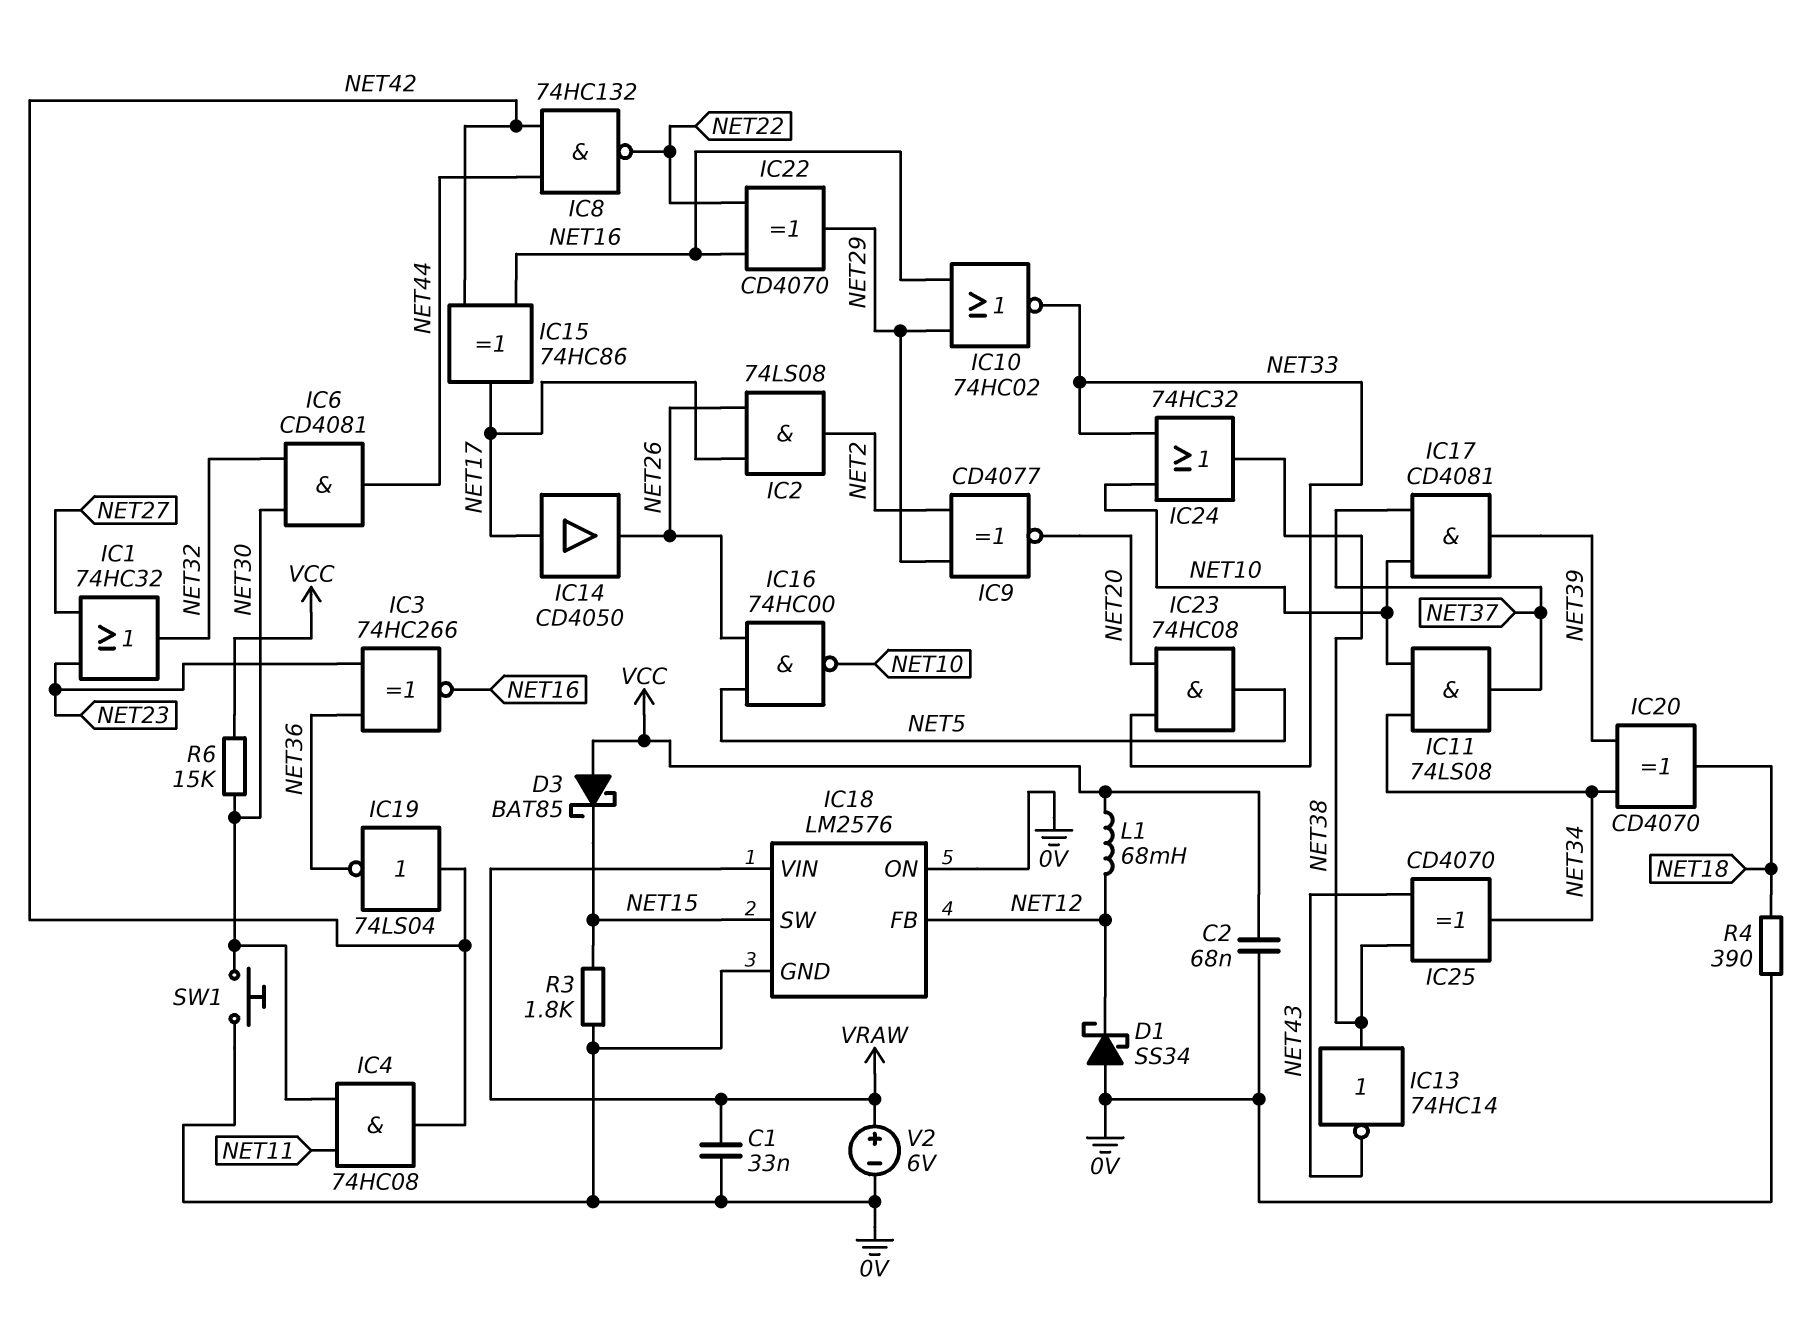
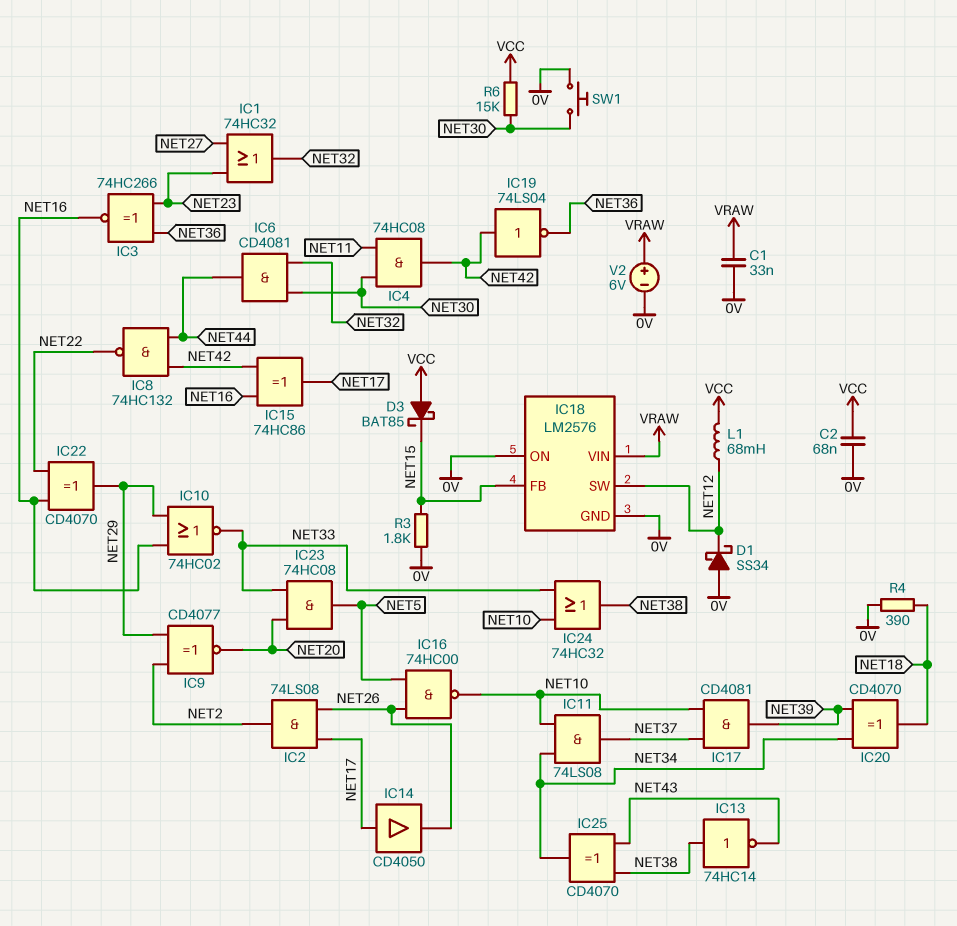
IC18 pin FB: NET12 -> NET15
IC18 pin SW: NET15 -> NET12

